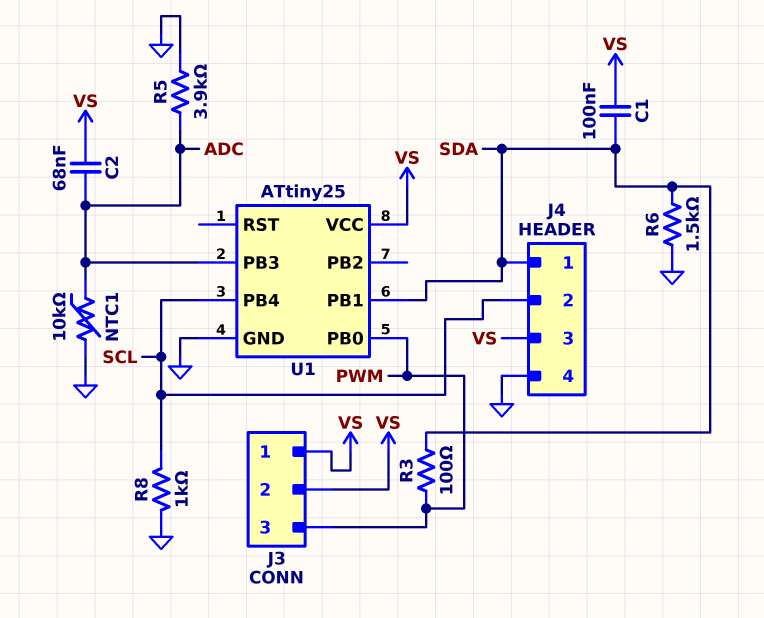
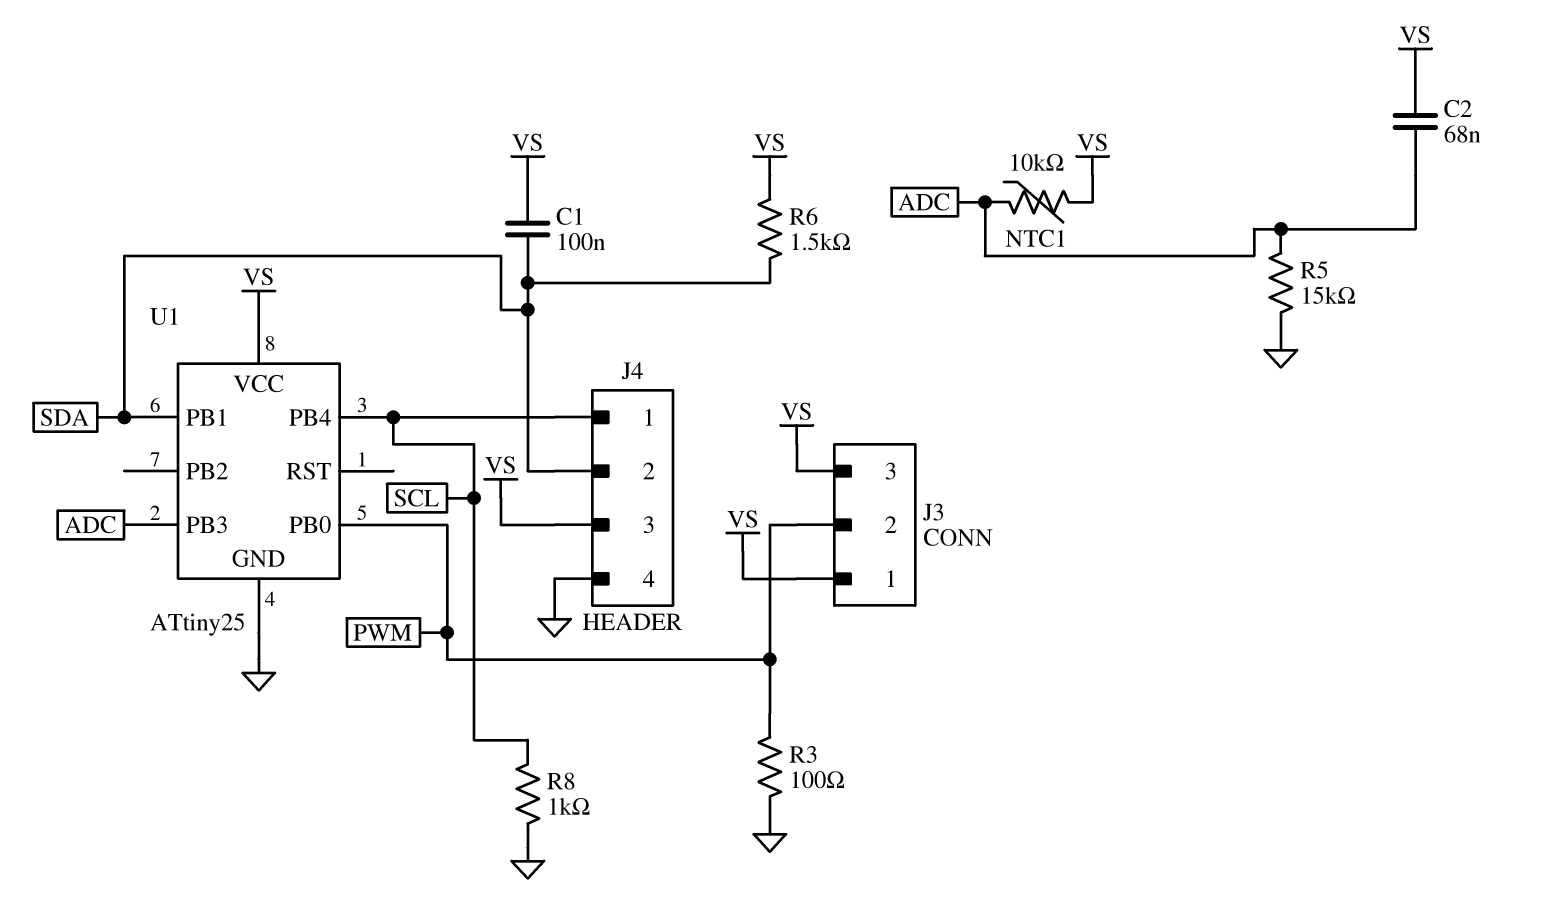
J3 pin 2: VS -> PWM
J3 pin 3: PWM -> VS
J4 pin 1: SDA -> SCL
J4 pin 2: SCL -> SDA
NTC1: 10k (ADC, GND) -> 10k (ADC, VS)
R3: 100 (PWM, SDA) -> 100 (GND, PWM)
R5: 3.9k (ADC, GND) -> 15k (ADC, GND)
R6: 1.5k (GND, SDA) -> 1.5k (SDA, VS)

